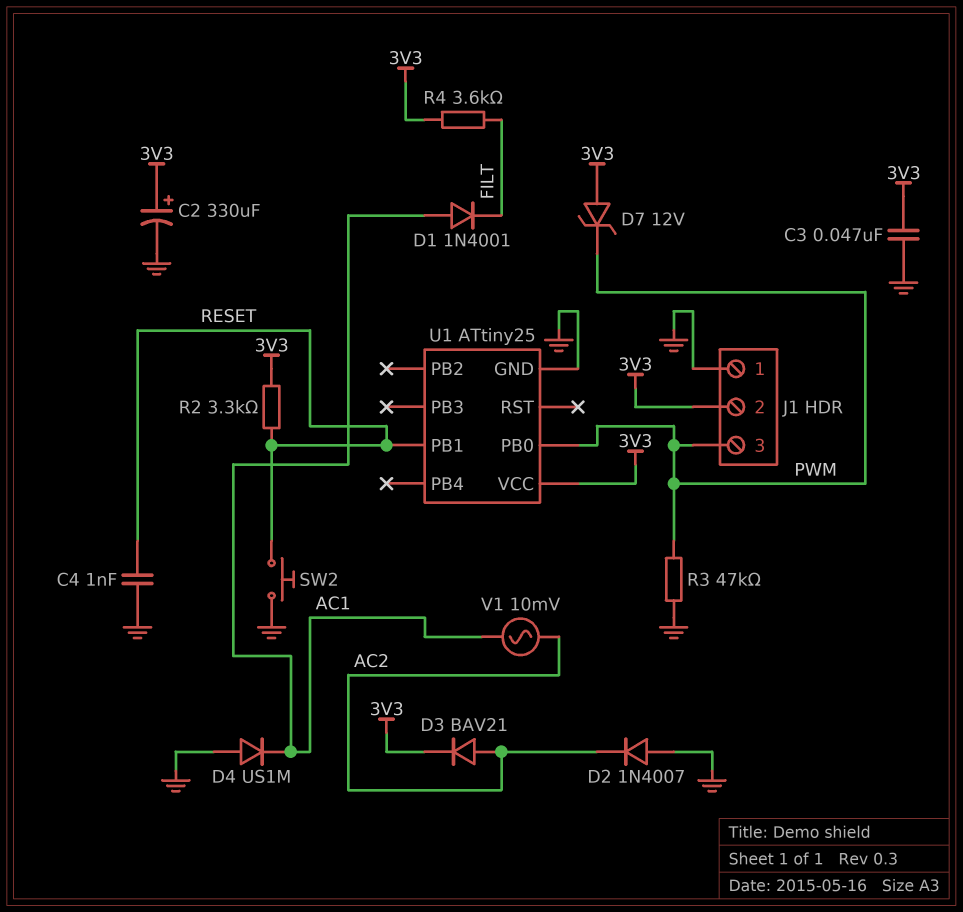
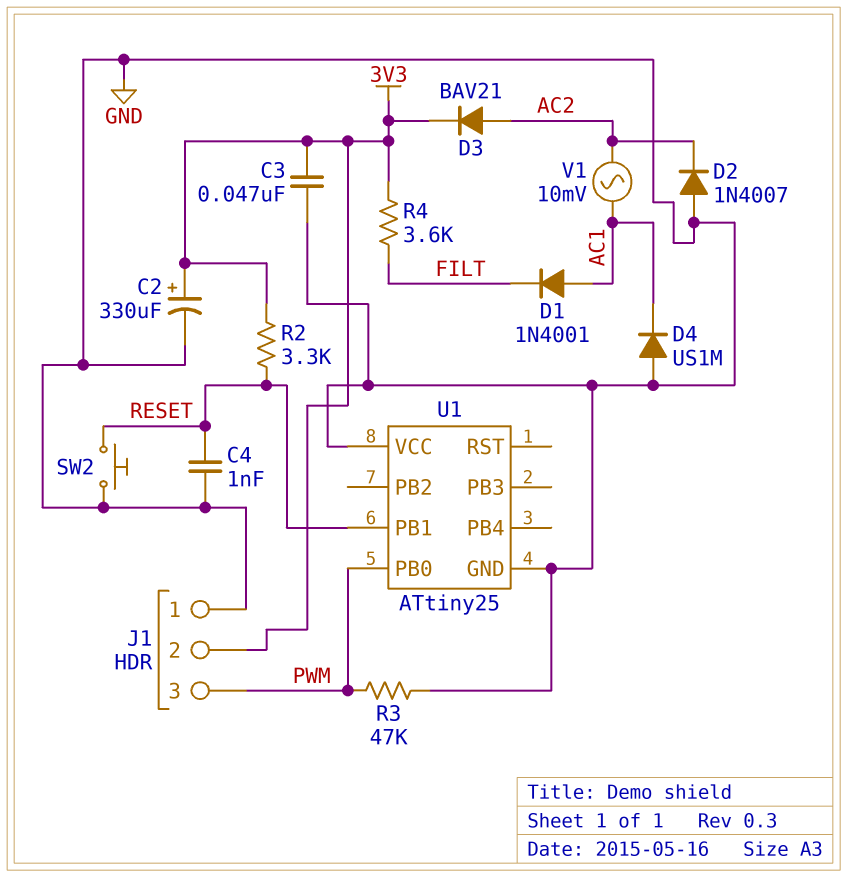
D7: zener 12V (A 3V3, K PWM) -> none
U1 pin VCC: 3V3 -> GND

